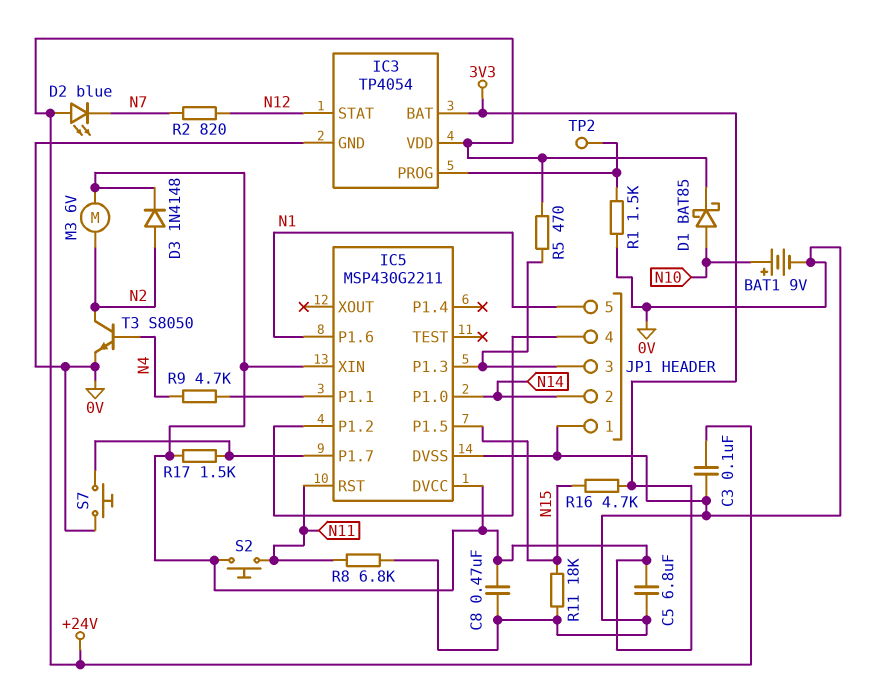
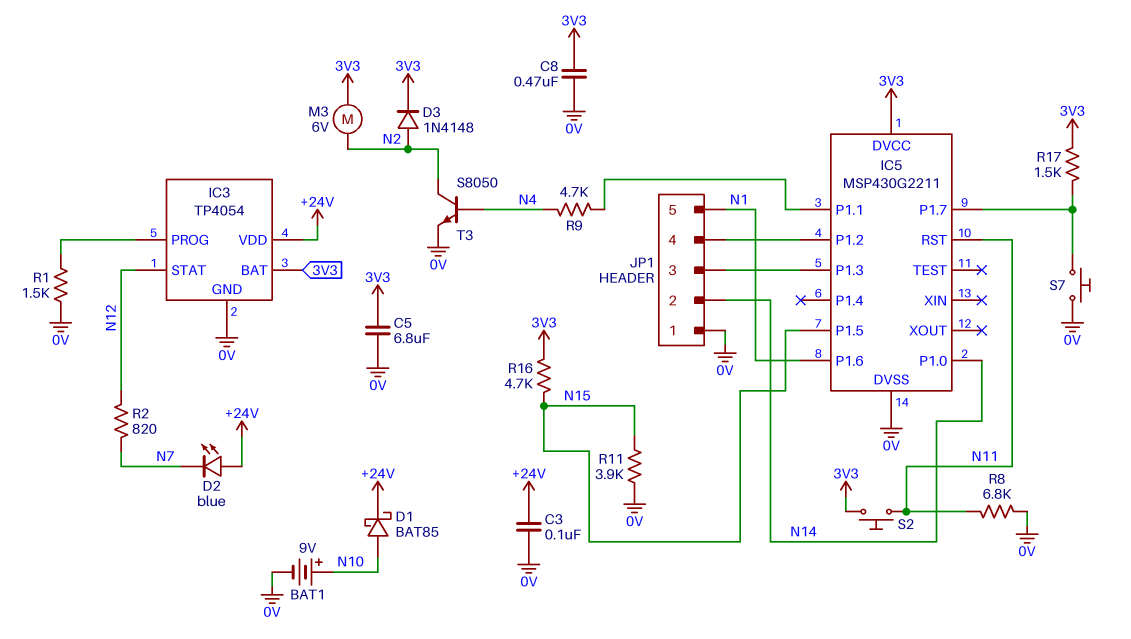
IC5 pin XIN: 3V3 -> none
R5: 470 (+24V, IC5/P1.3) -> none
R11: 18k (0V, N15) -> 3.9k (0V, N15)
TP2: test point (IC3/PROG) -> none

